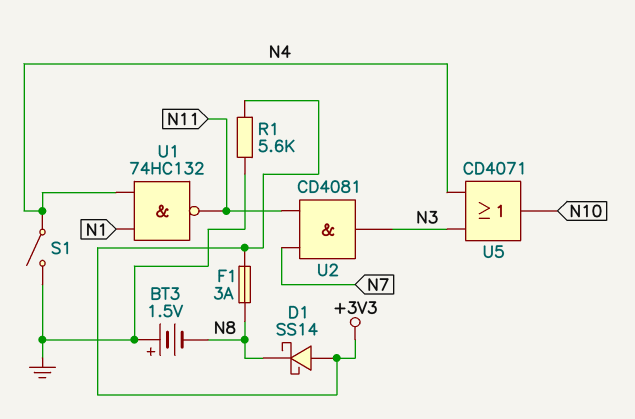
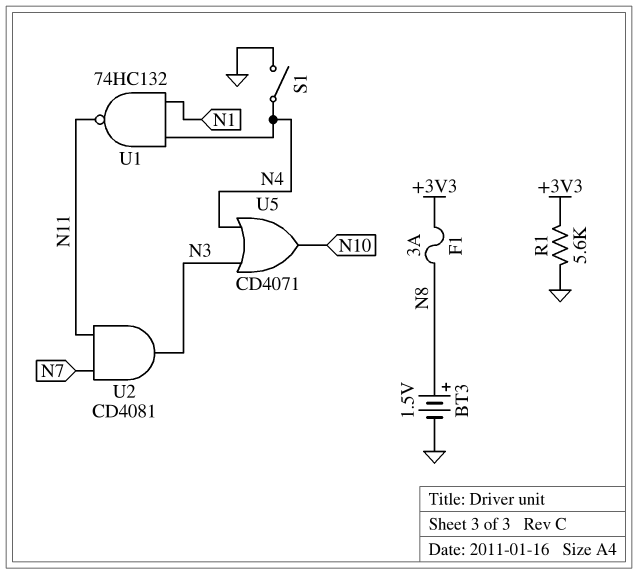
BT3: 1.5V (plus GND, minus N8) -> 1.5V (plus N8, minus GND)
D1: schottky SS14 (A +3V3, K N8) -> none

